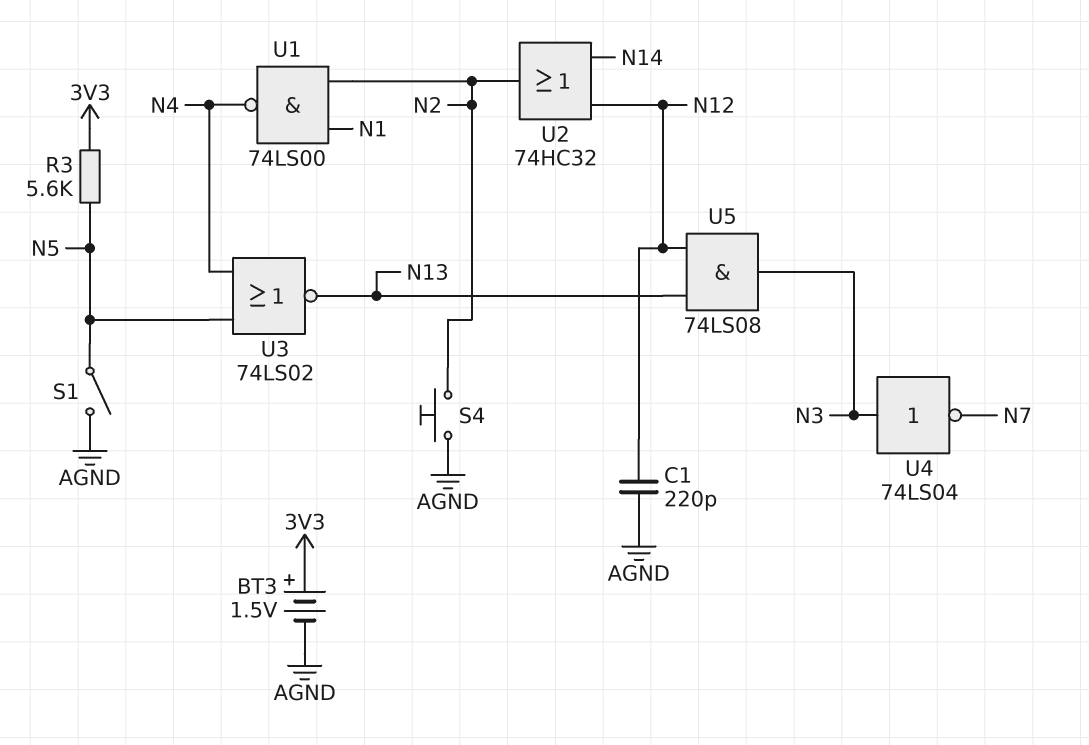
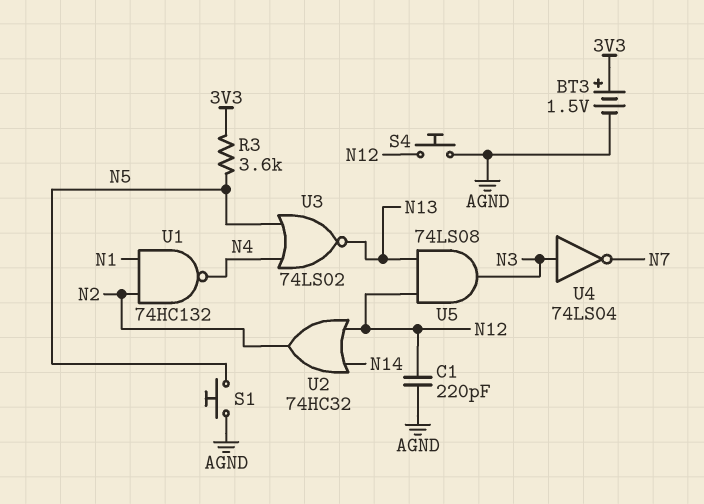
R3: 5.6k (3V3, N5) -> 3.6k (3V3, N5)
S1: switch (AGND, N5) -> button (AGND, N5)
S4: button (AGND, N2) -> button (AGND, N12)
U1: NAND 74LS00 (in N1, in N2, out N4) -> NAND 74HC132 (in N1, in N2, out N4)

